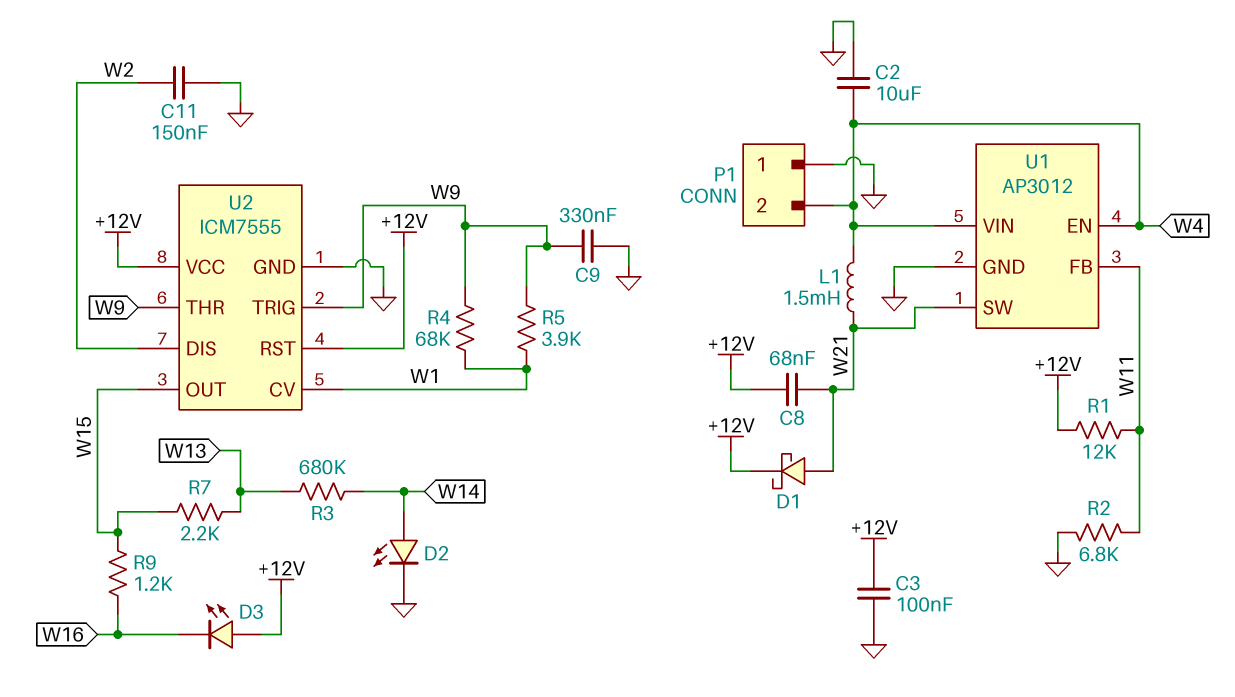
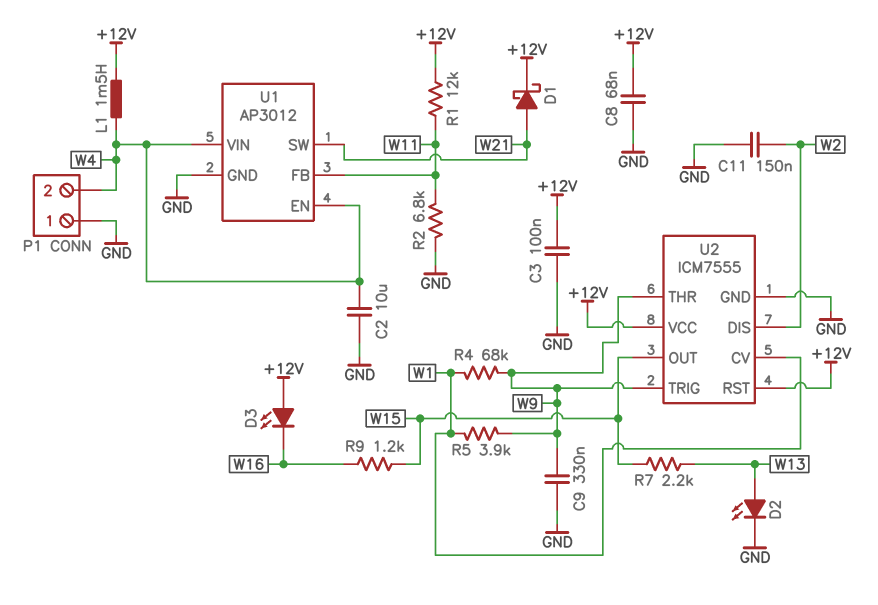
C8: 68nF (+12V, W21) -> 68nF (+12V, GND)
D2: LED (A W14, K GND) -> LED (A W13, K GND)
L1: 1.5mH (W4, W21) -> 1.5mH (+12V, W4)
R3: 680k (W13, W14) -> none

